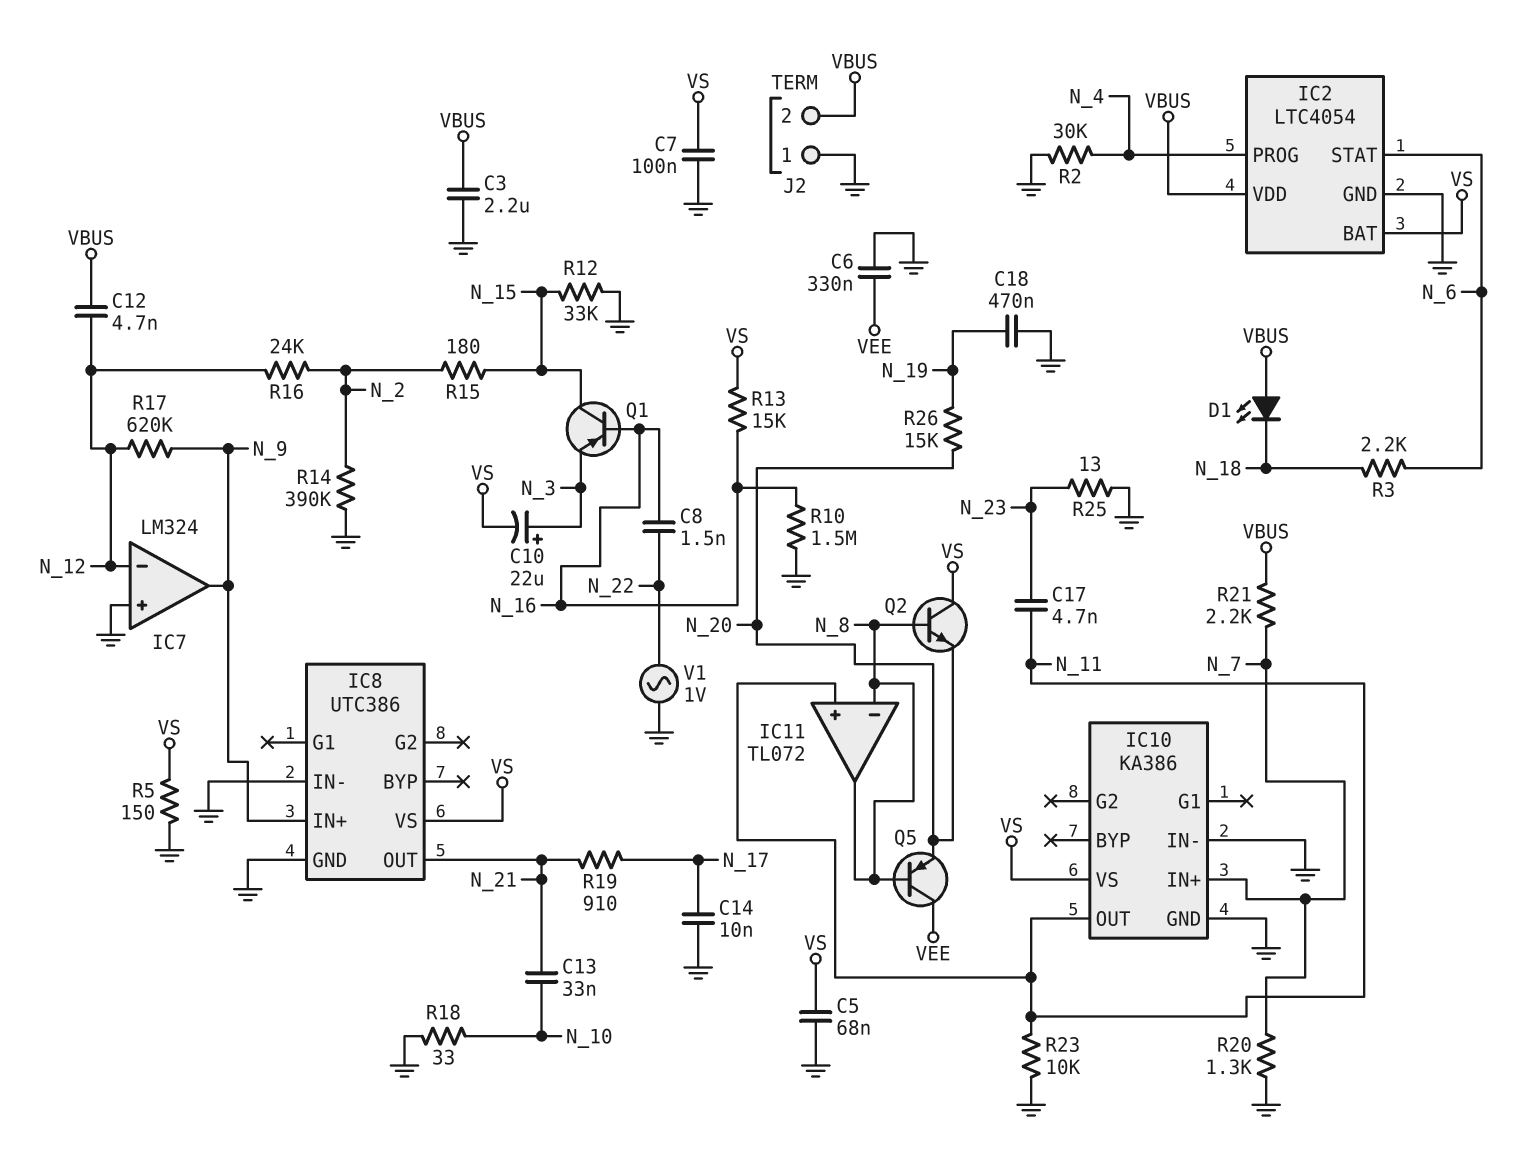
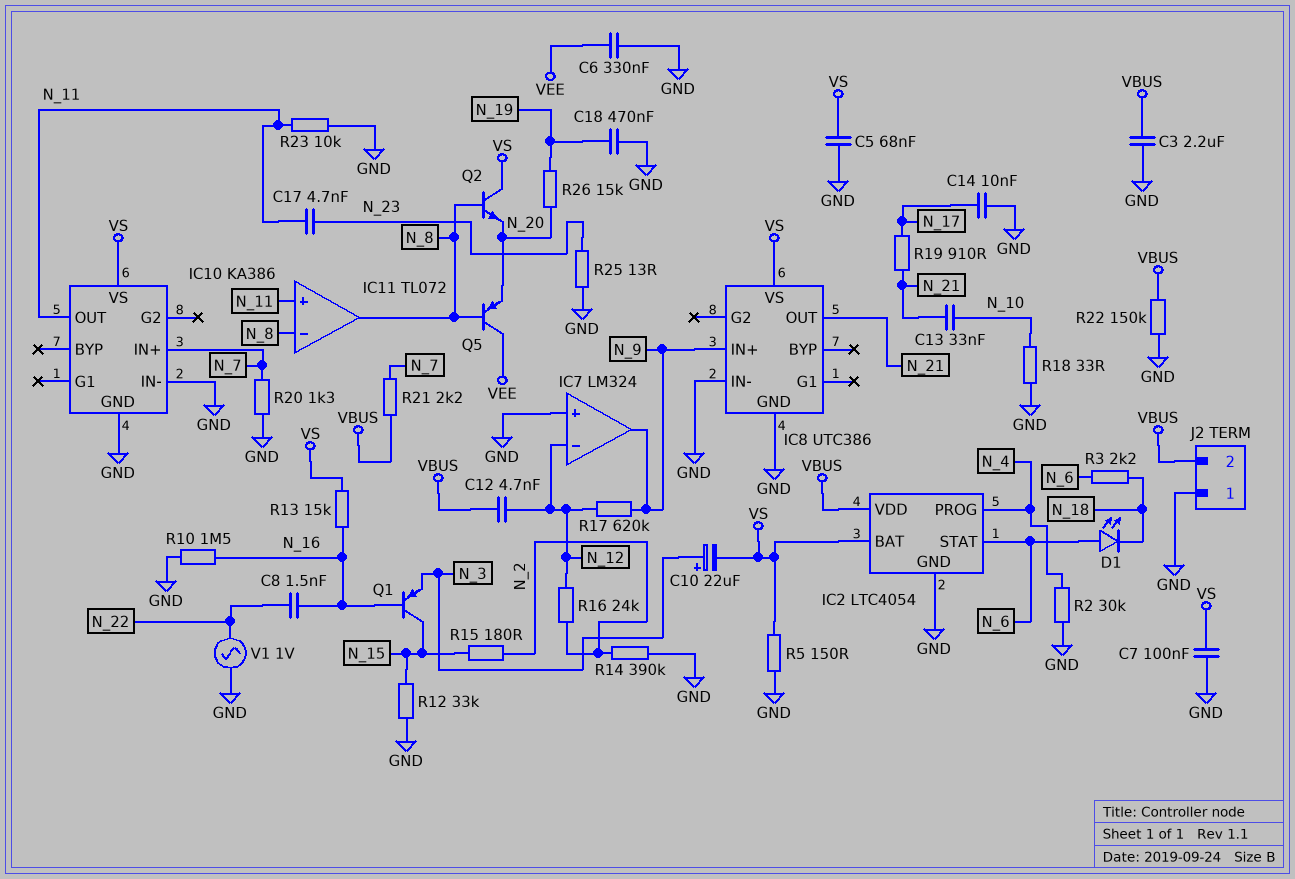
D1: LED (A VBUS, K N_18) -> LED (A N_6, K N_18)
R22: none -> 150k (GND, VBUS)

